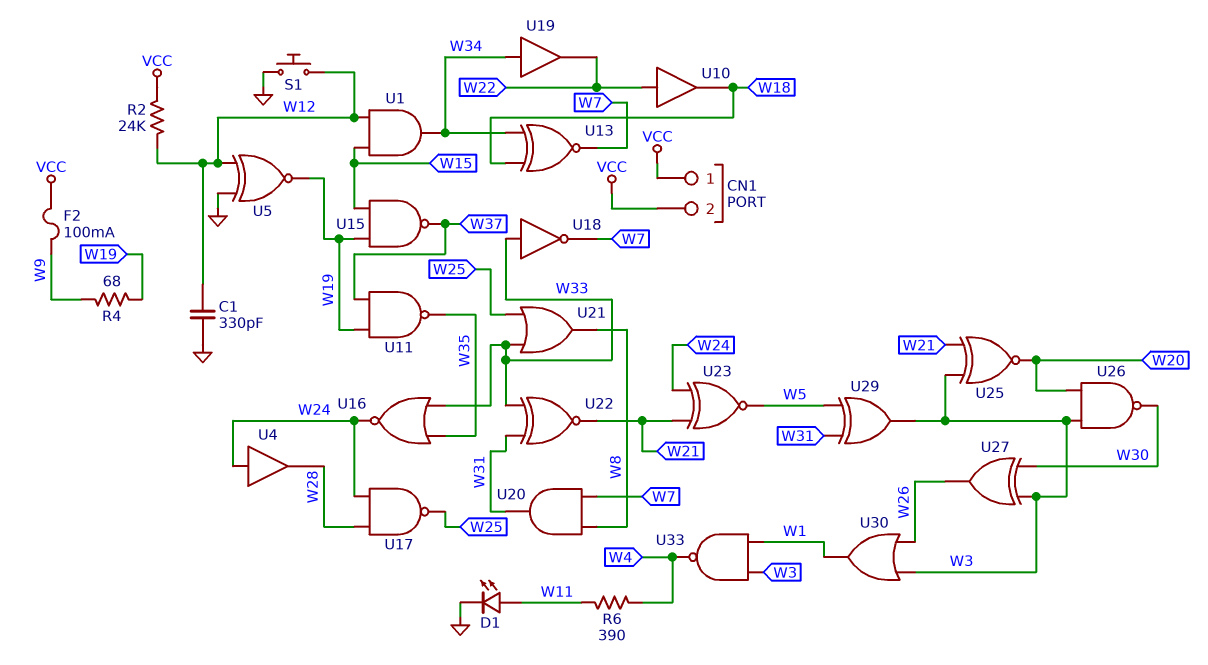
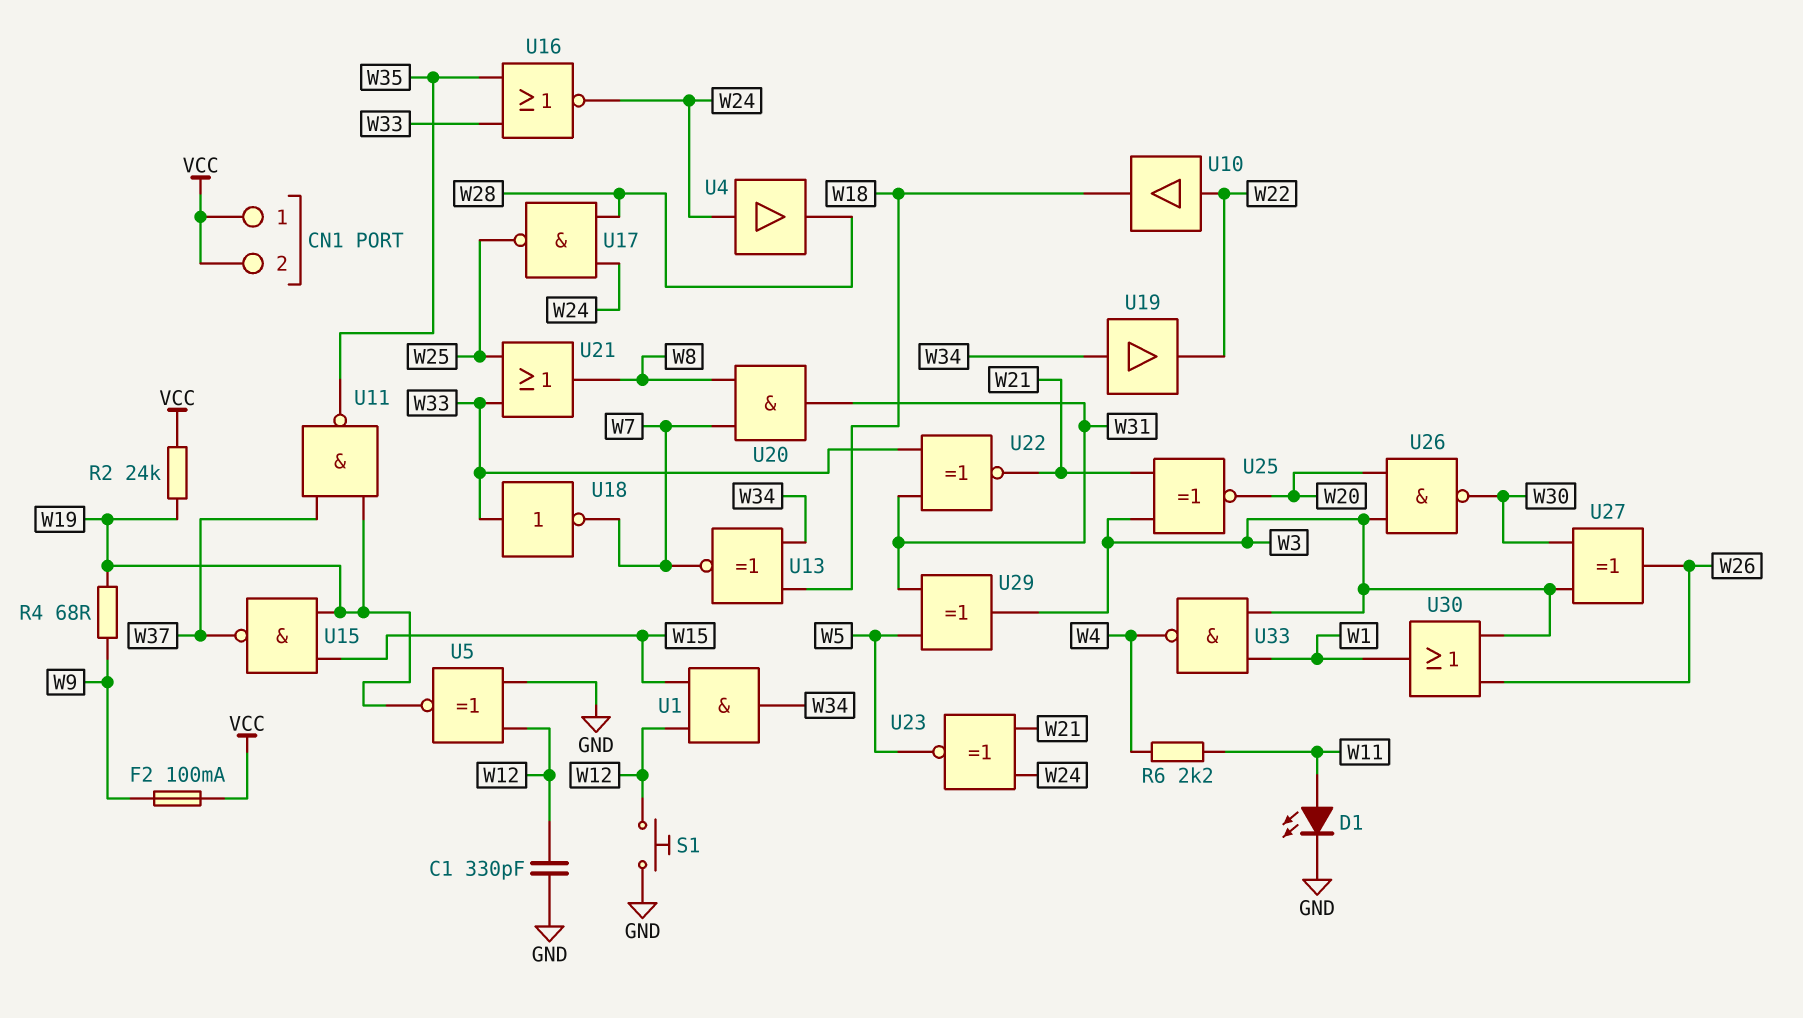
R2: 24k (VCC, W12) -> 24k (VCC, W19)
R6: 390 (W4, W11) -> 2.2k (W4, W11)

